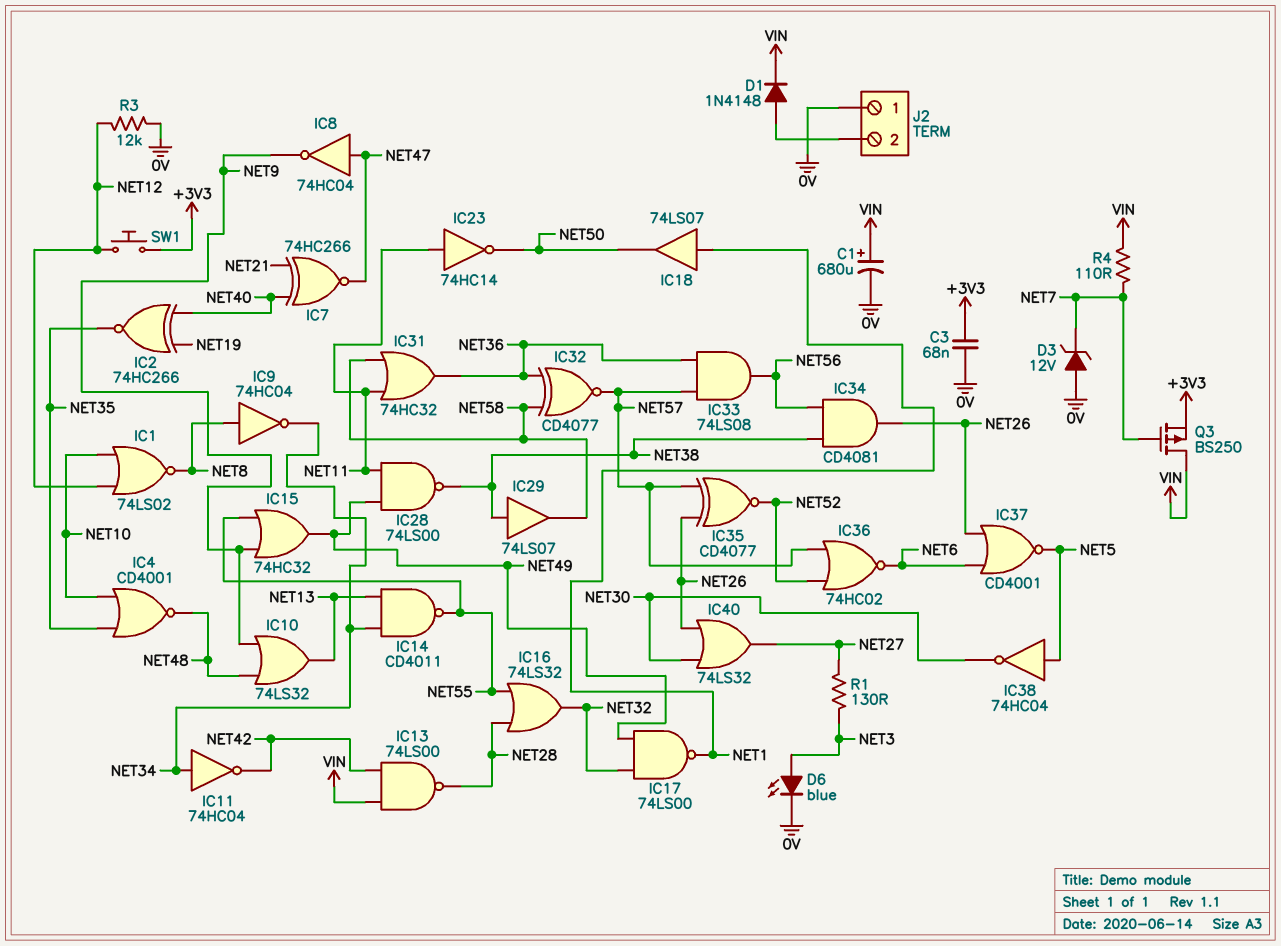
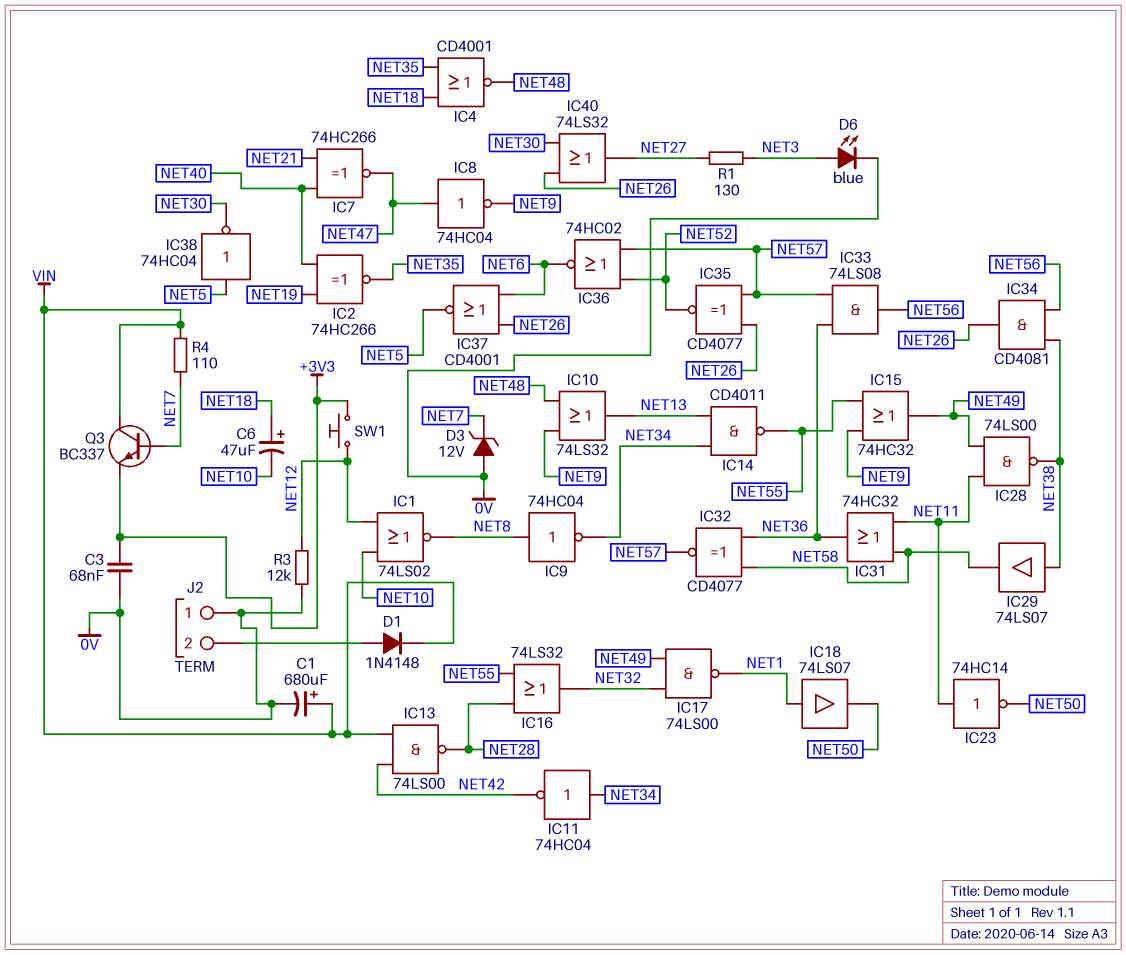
C6: none -> 47uF (plus NET18, minus NET10)
IC4: NOR CD4001 (in NET10, in NET35, out NET48) -> NOR CD4001 (in NET18, in NET35, out NET48)
Q3: PMOS BS250 (G NET7, D VIN, S +3V3) -> NPN BC337 (B NET7, C VIN, E +3V3)

